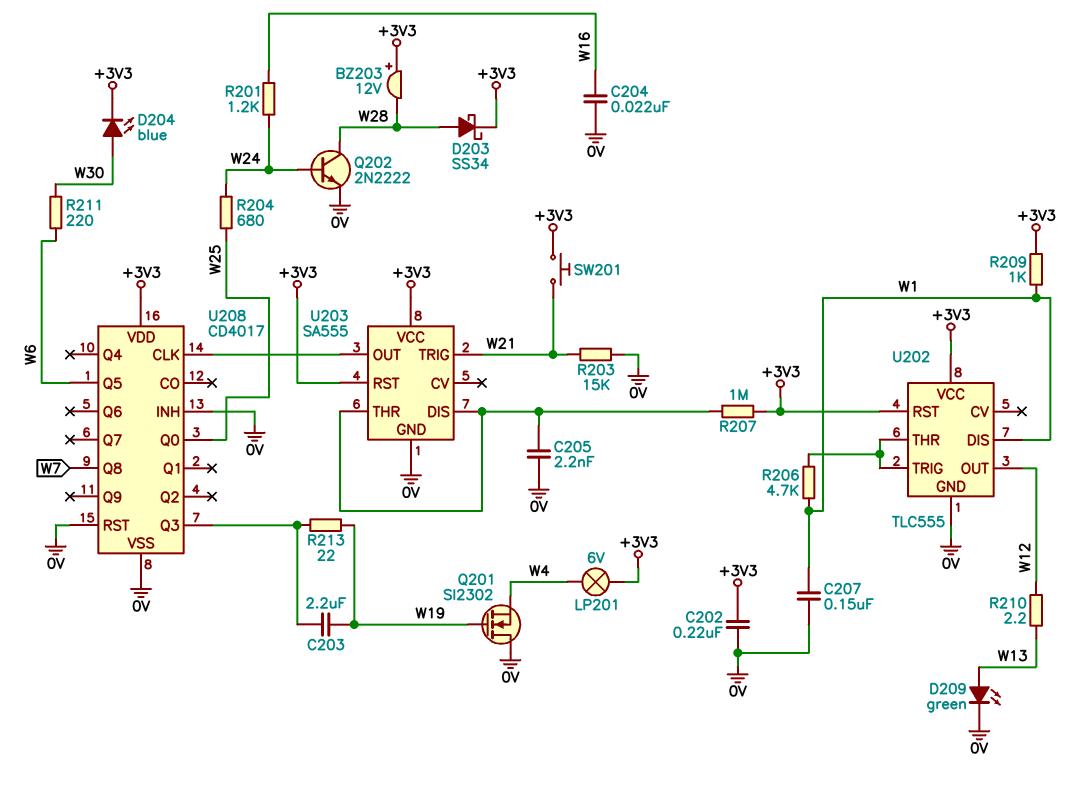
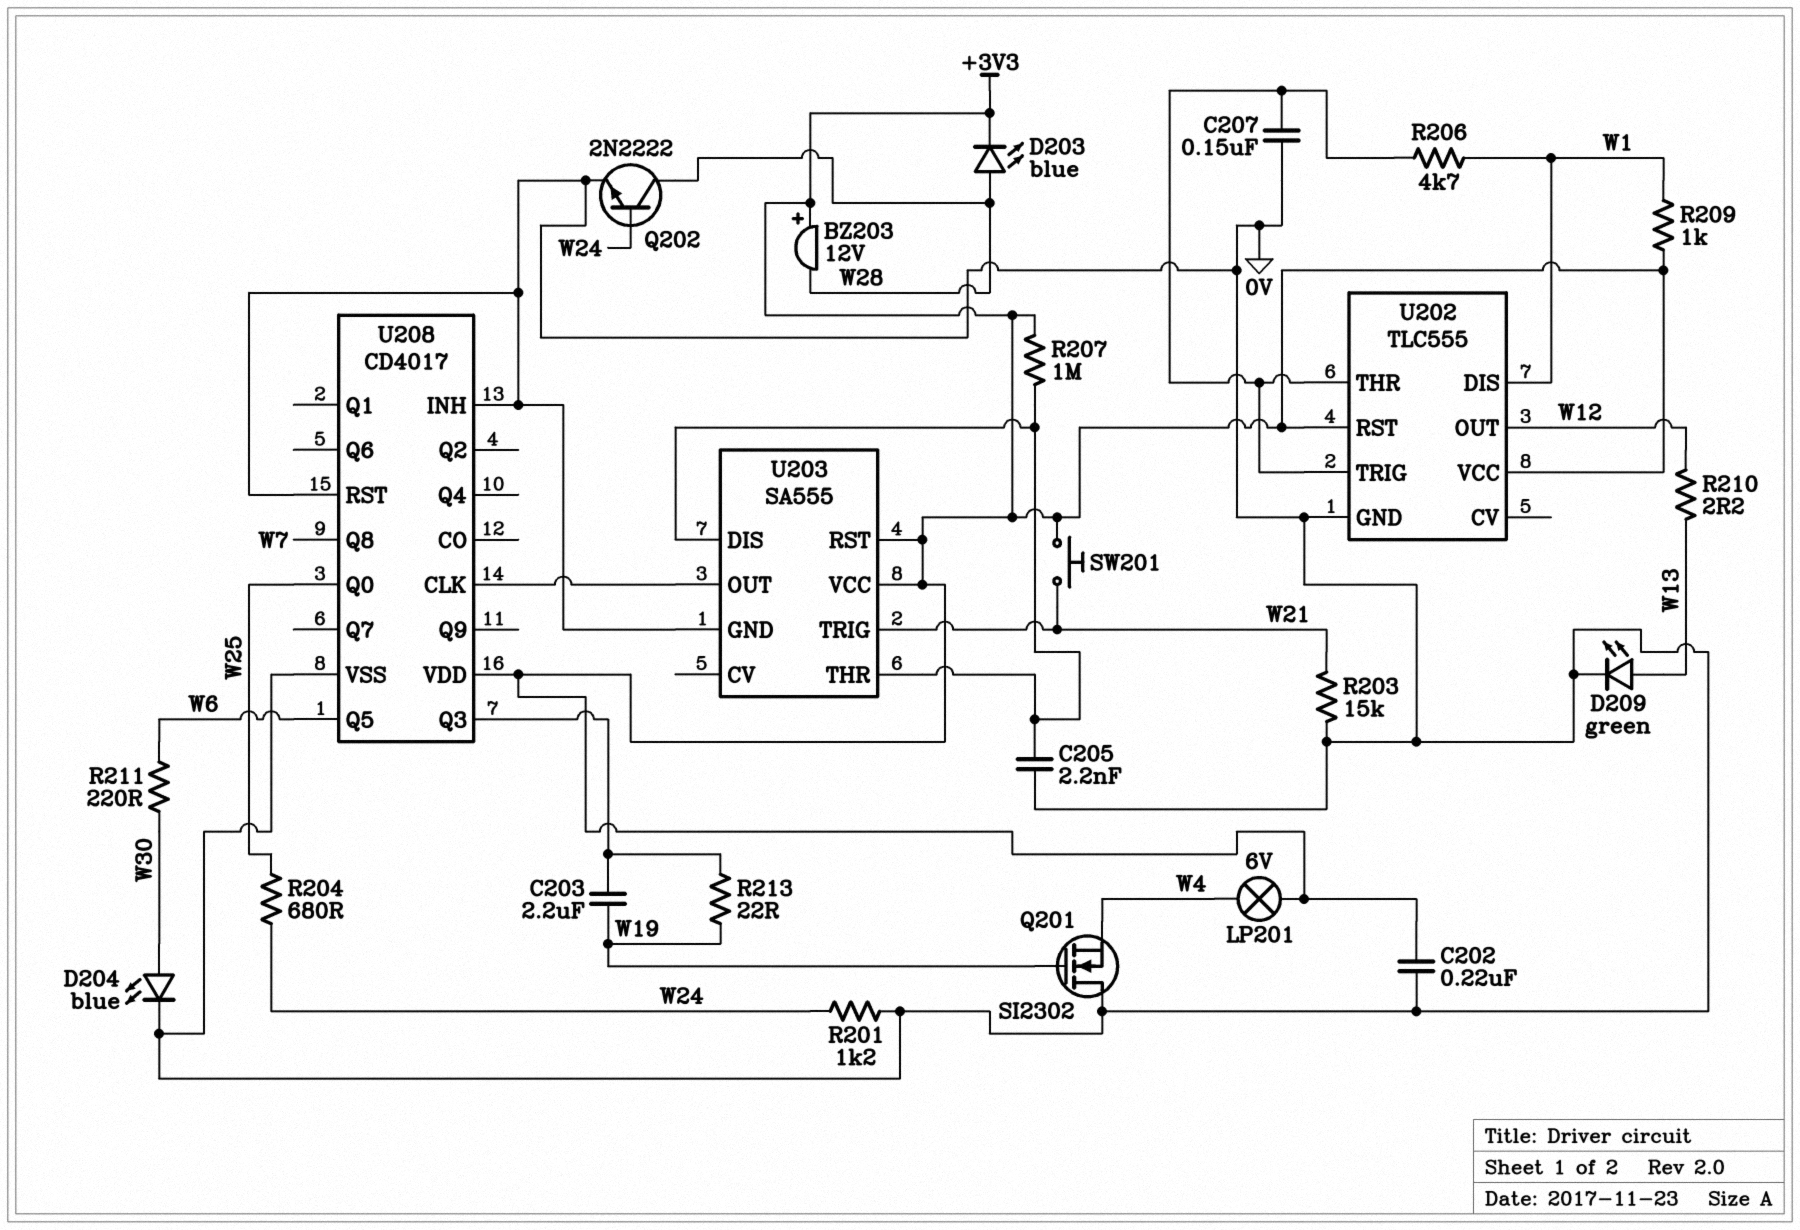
C204: 22nF (0V, W16) -> none
C207: 150nF (0V, W1) -> 150nF (0V, U202/THR)
D203: schottky SS34 (A W28, K +3V3) -> LED blue (A W28, K +3V3)
D204: LED blue (A W30, K +3V3) -> LED blue (A W30, K 0V)
R201: 1.2k (W16, W24) -> 1.2k (0V, W24)

